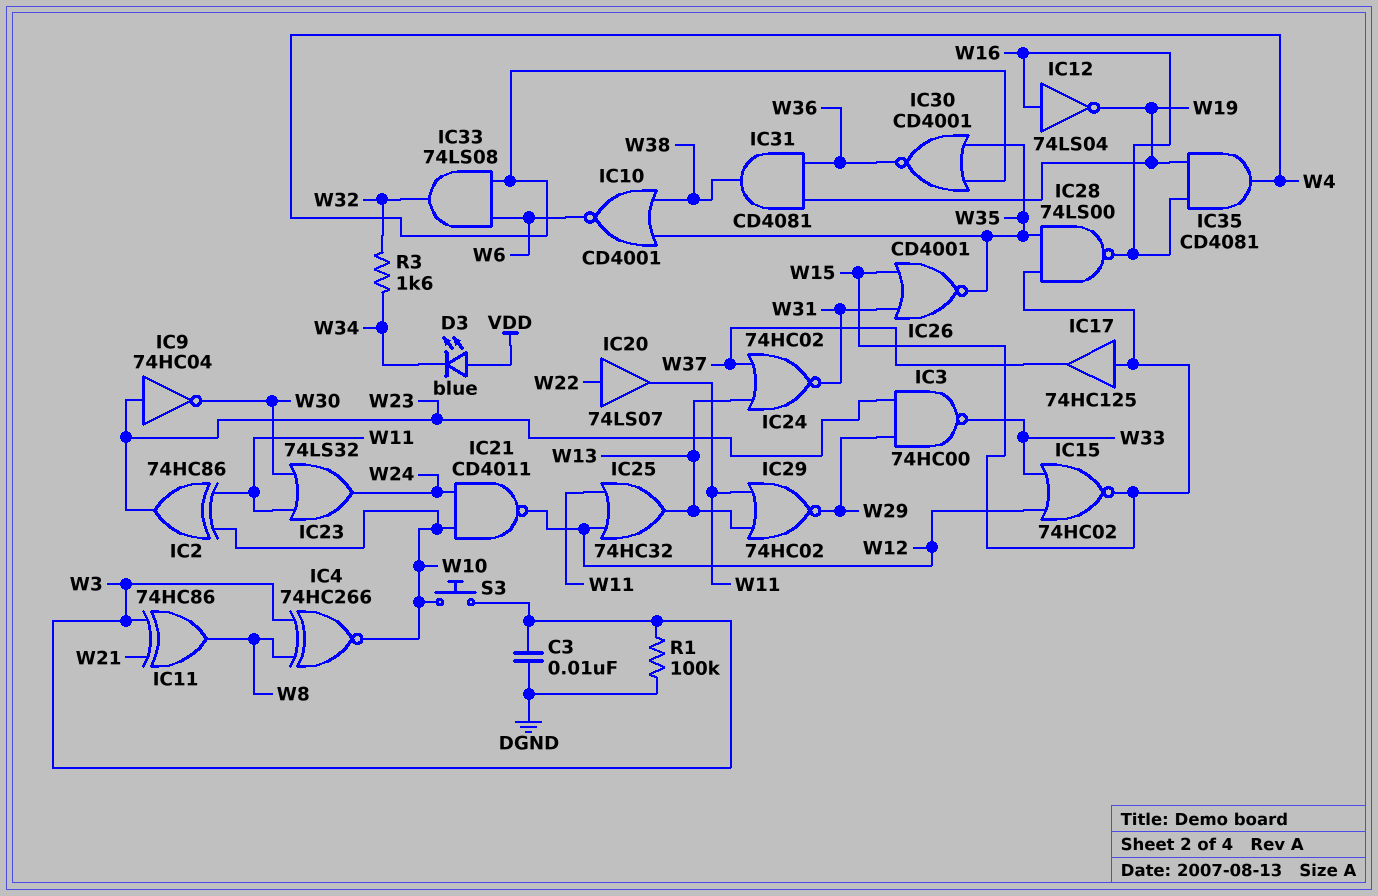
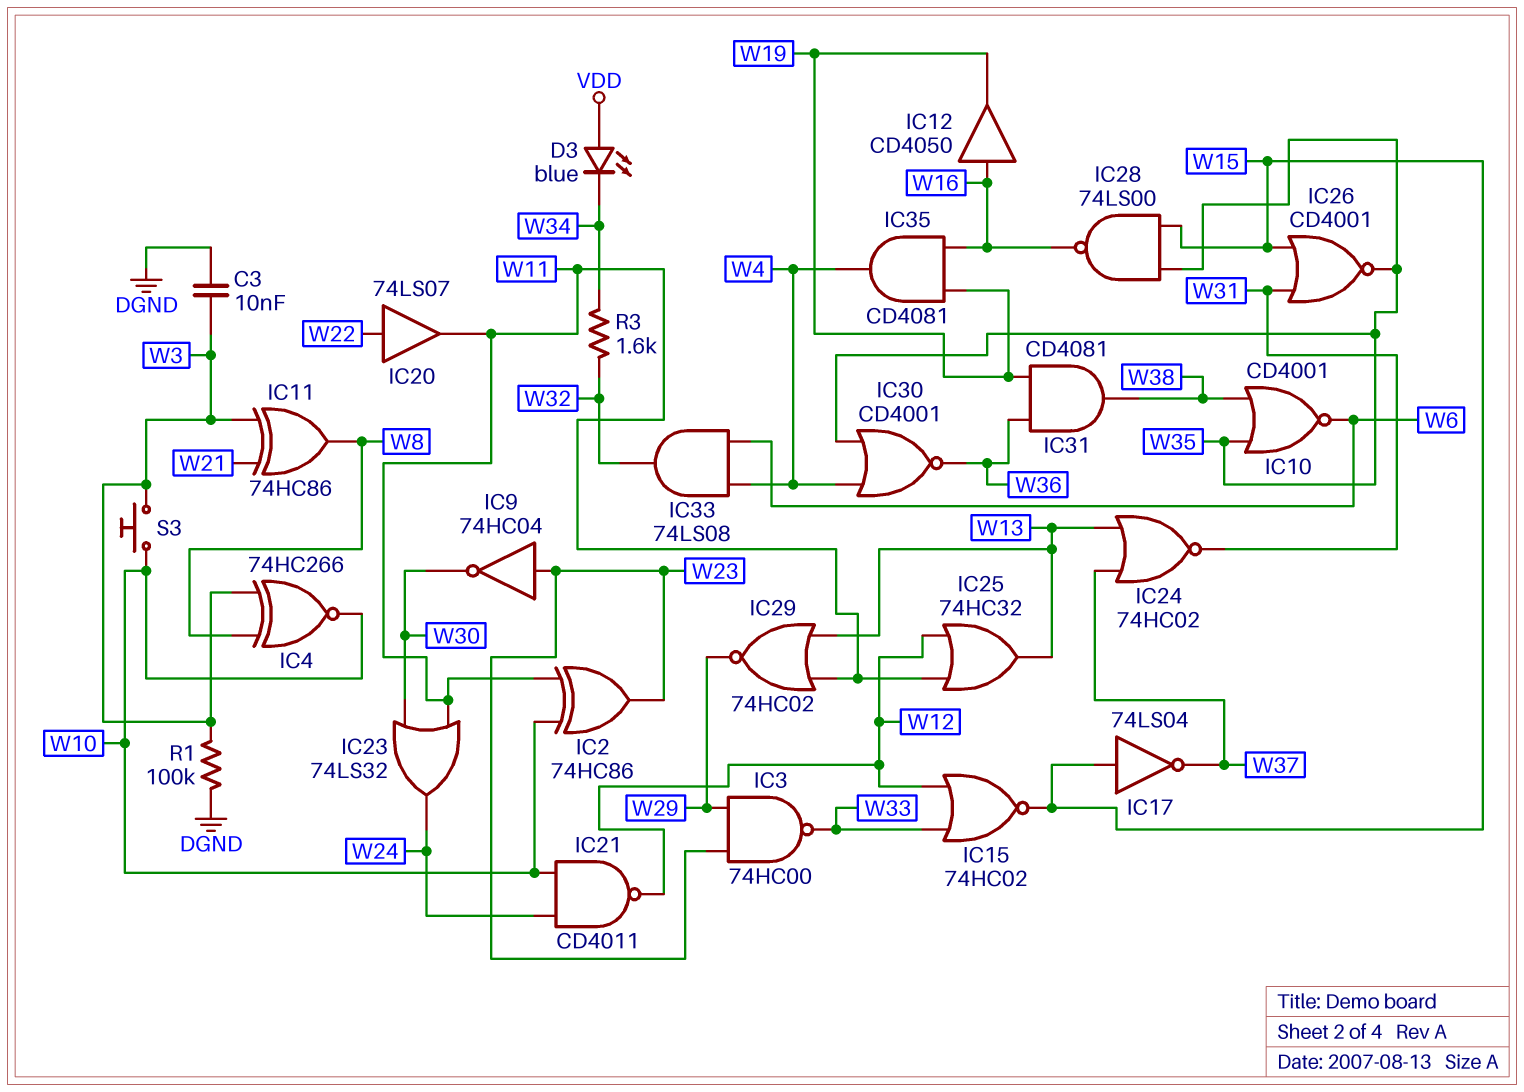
IC12: NOT 74LS04 (in W16, out W19) -> buffer CD4050 (in W16, out W19)
IC17: buffer 74HC125 (in W15, out W37) -> NOT 74LS04 (in W15, out W37)

